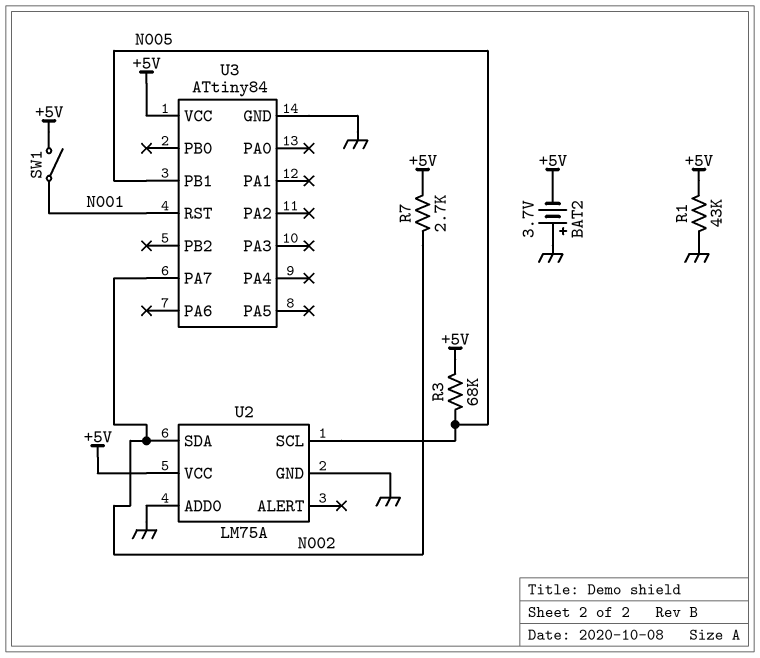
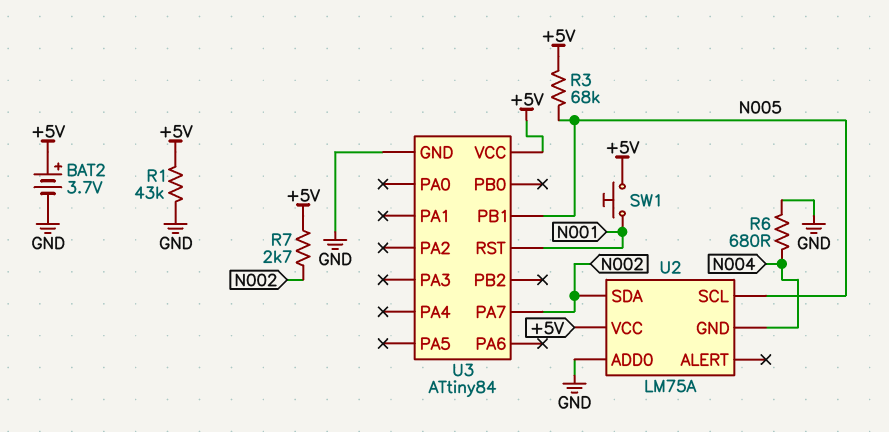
BAT2: 3.7V (plus GND, minus +5V) -> 3.7V (plus +5V, minus GND)
R6: none -> 680 (GND, N004)
SW1: switch (+5V, N001) -> button (+5V, N001)
U2 pin GND: GND -> N004

